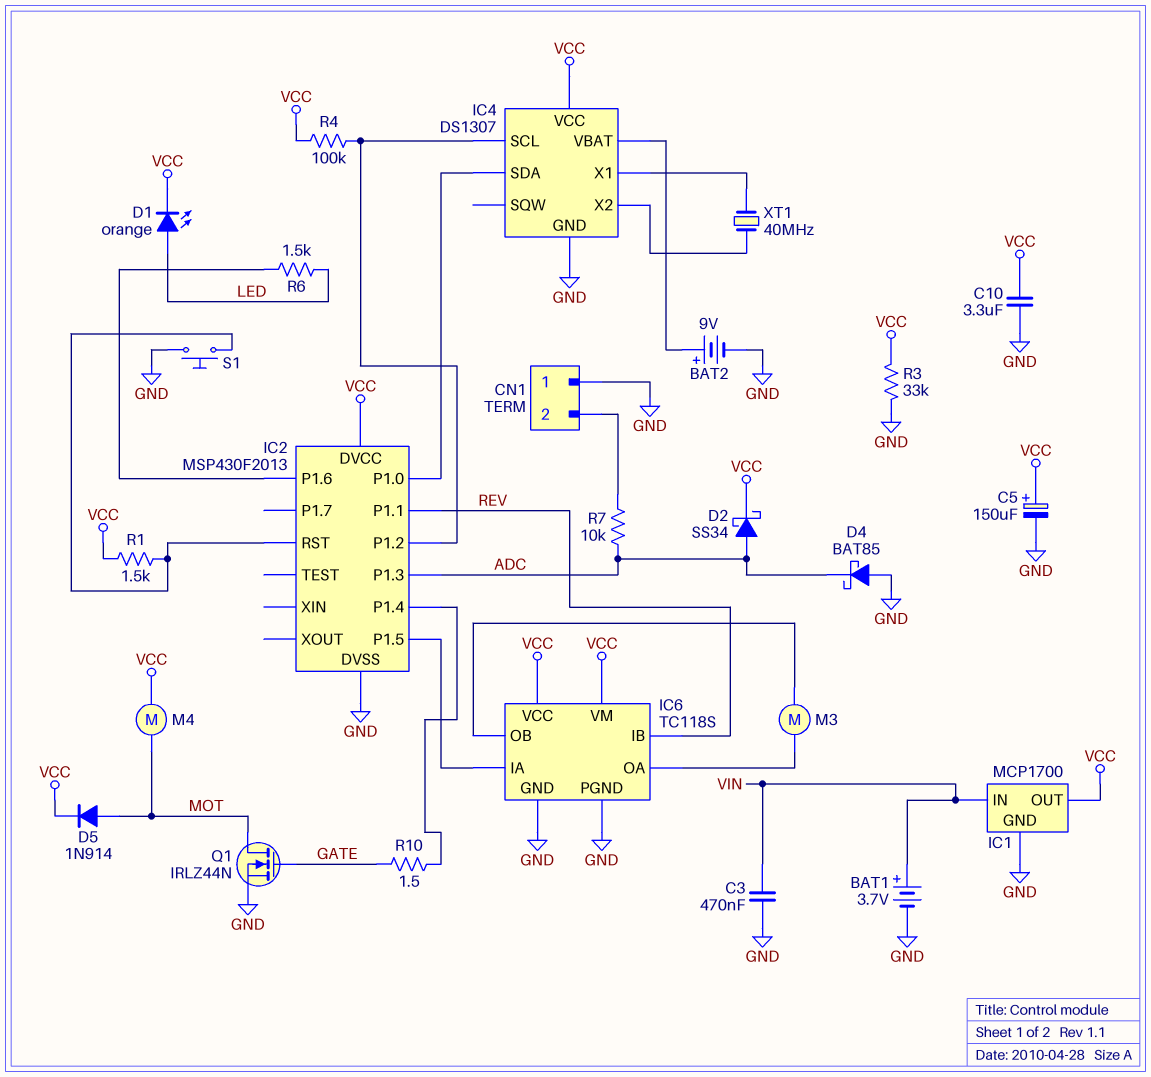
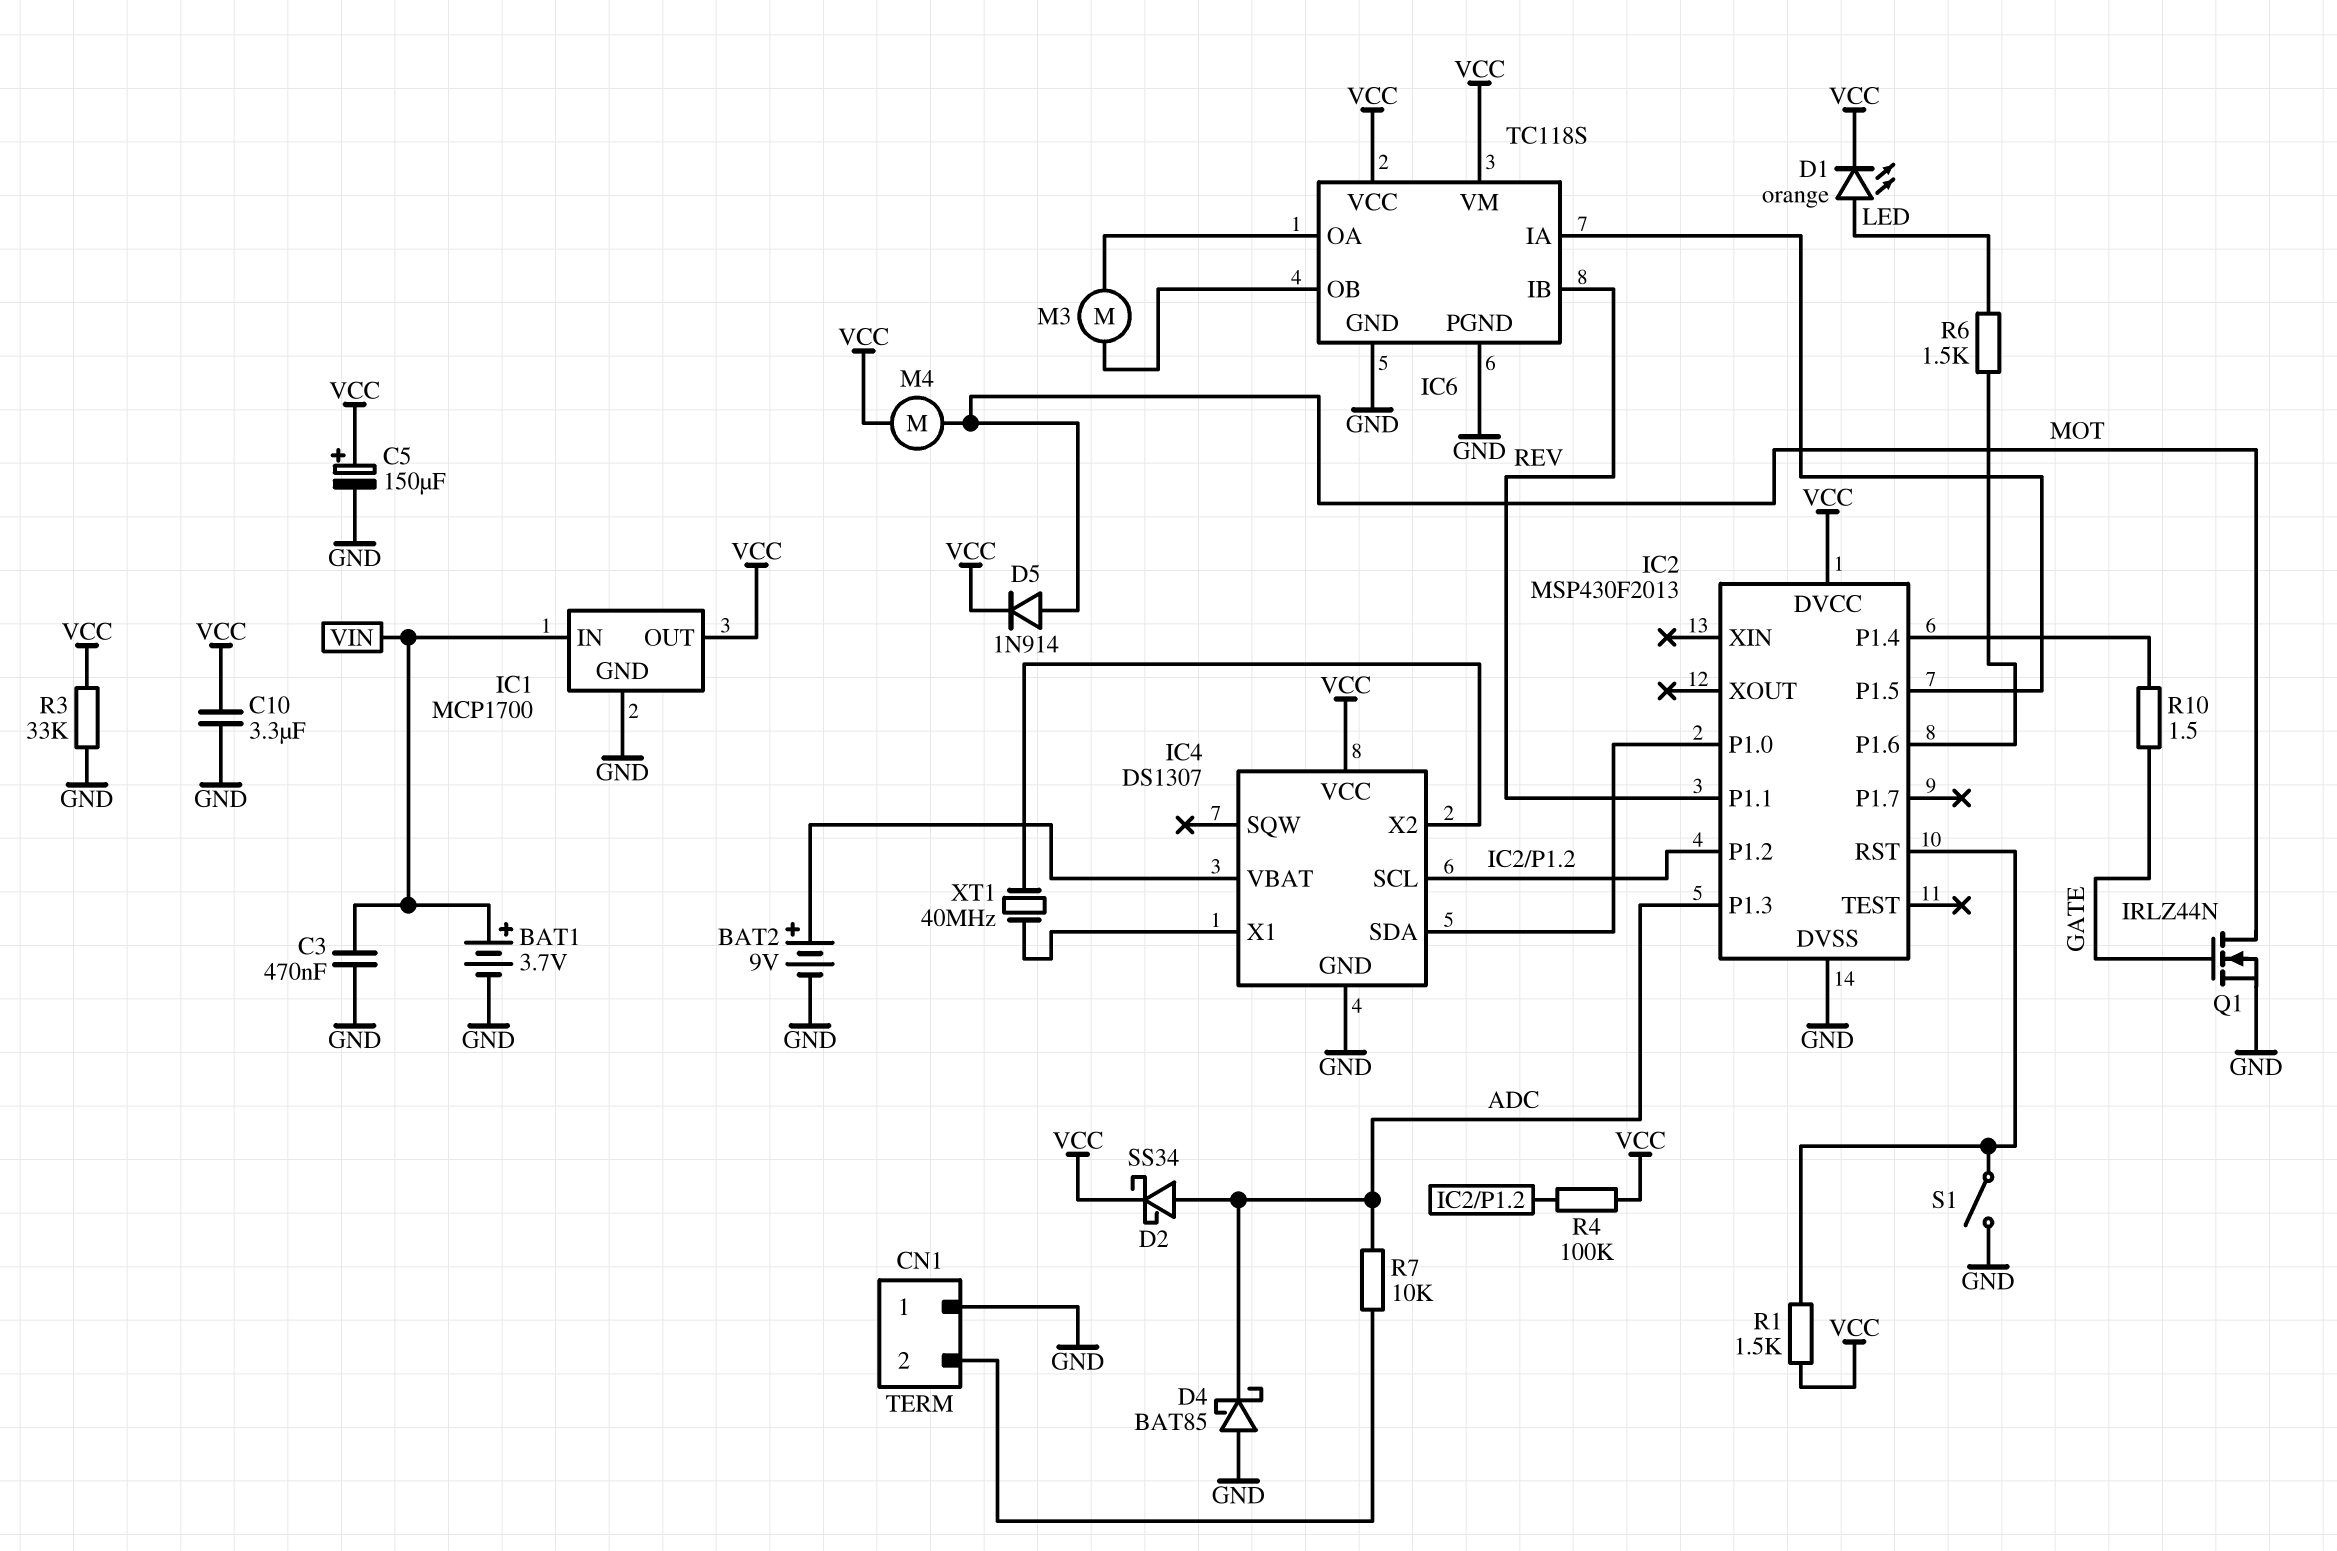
S1: button (GND, IC2/RST) -> switch (GND, IC2/RST)

